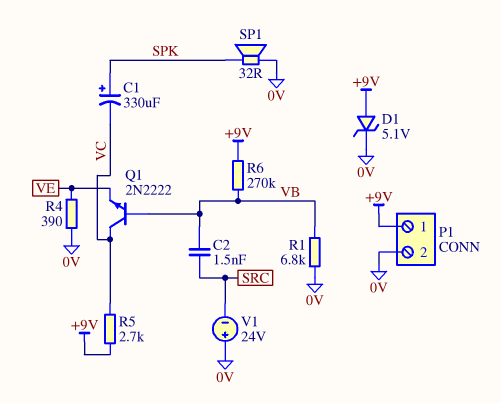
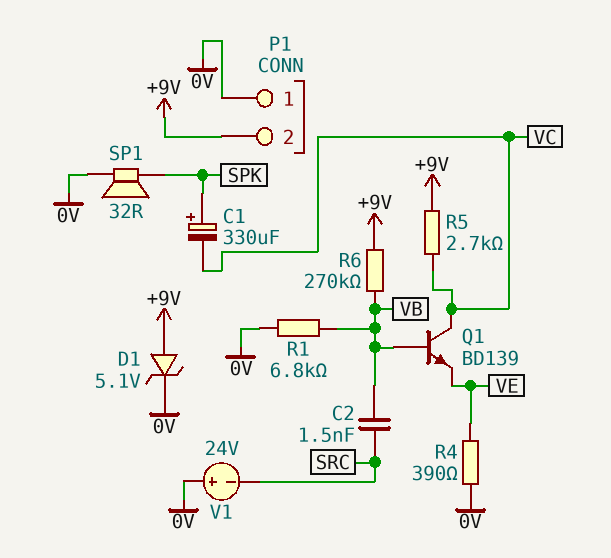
P1 pin 1: +9V -> 0V
P1 pin 2: 0V -> +9V
Q1: NPN 2N2222 (B VB, C VC, E VE) -> NPN BD139 (B VB, C VC, E VE)

